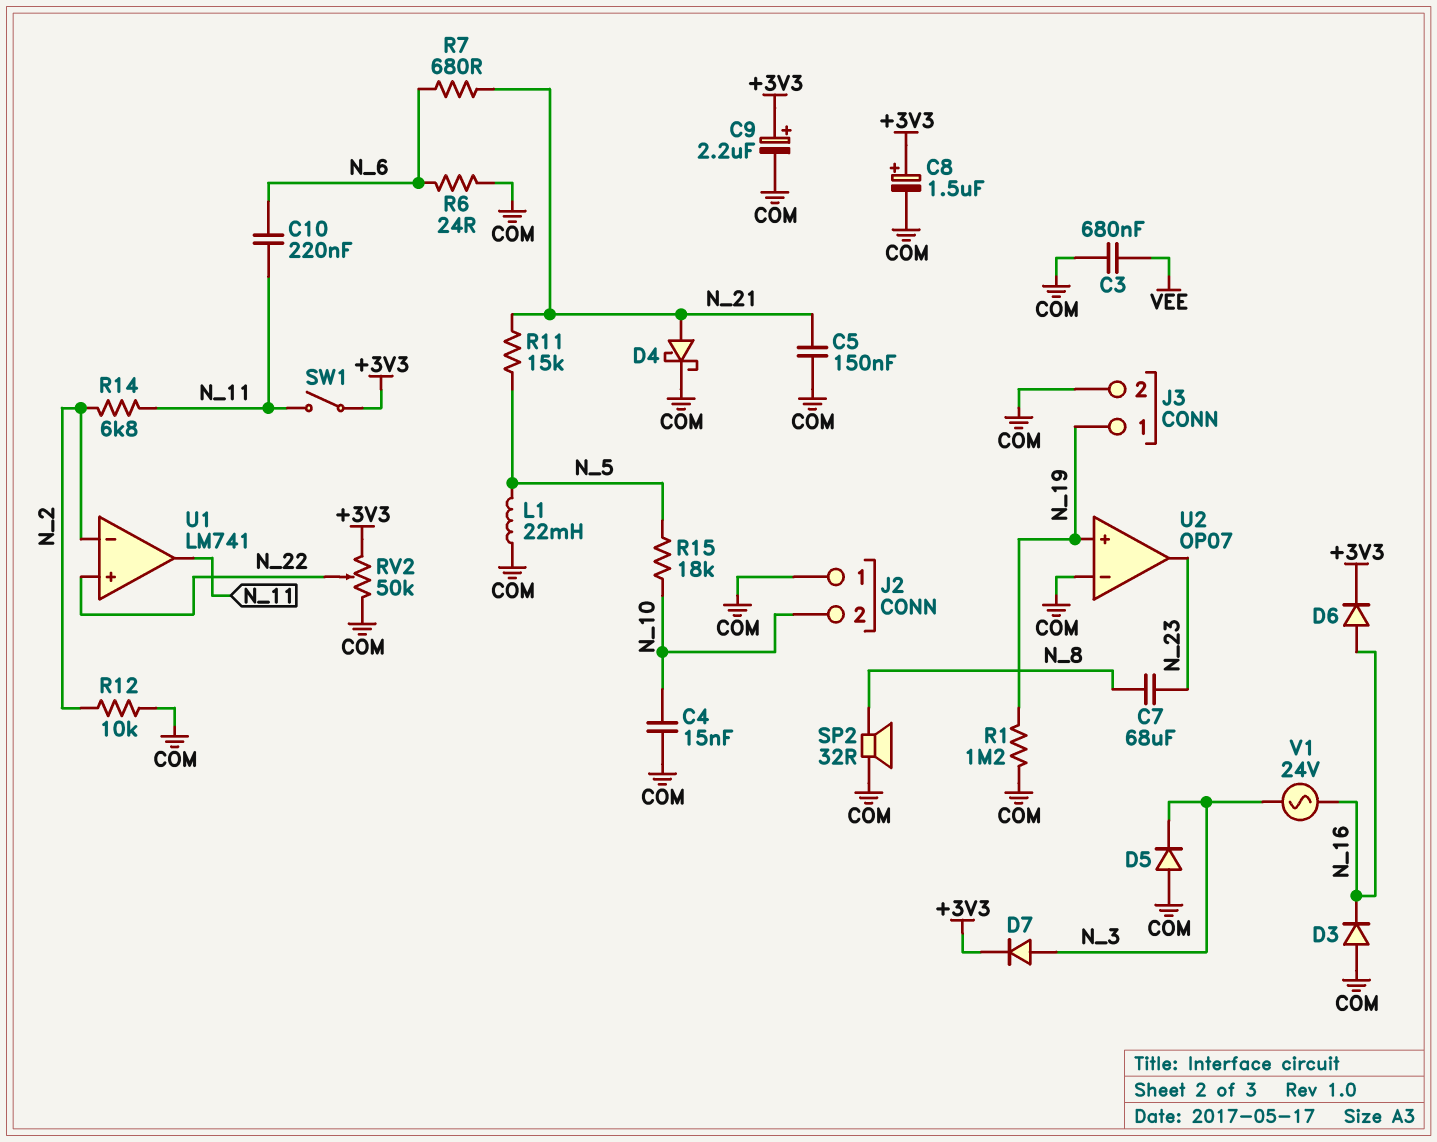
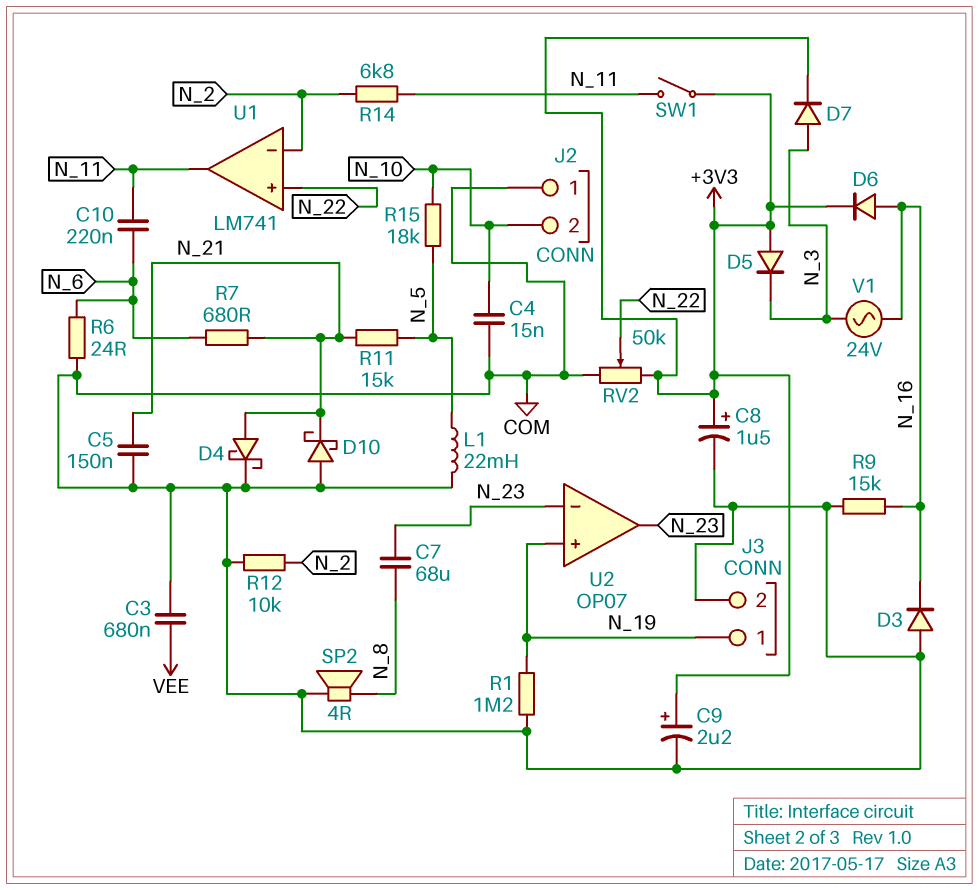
D5: diode (A COM, K N_3) -> diode (A +3V3, K N_3)
D10: none -> schottky (A COM, K N_21)
R9: none -> 15k (COM, N_16)
SP2: speaker 32R (COM, N_8) -> speaker 4R (COM, N_8)
U2 pin in-: COM -> N_23

